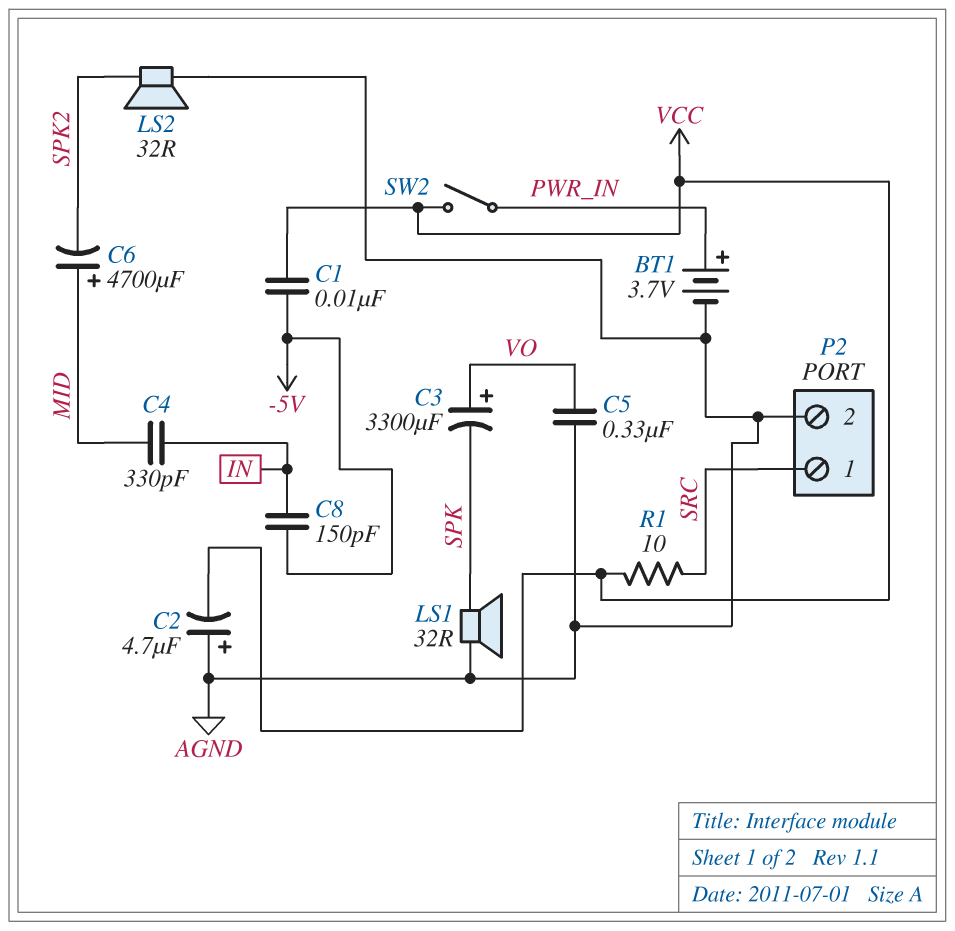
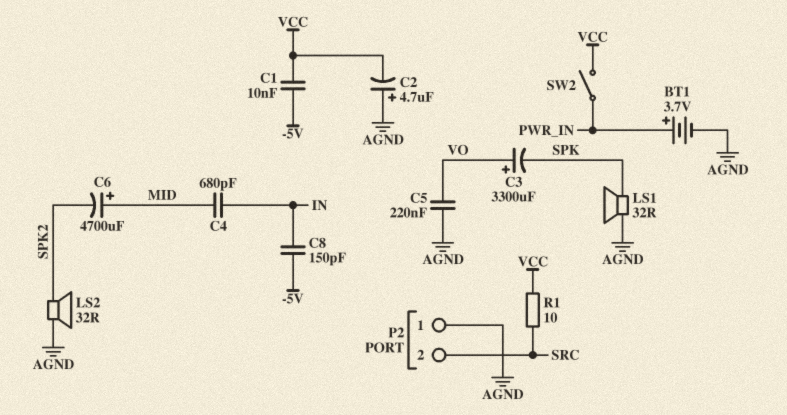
C4: 330pF (IN, MID) -> 680pF (IN, MID)
C5: 330nF (AGND, VO) -> 220nF (AGND, VO)
P2 pin 1: SRC -> AGND
P2 pin 2: AGND -> SRC

